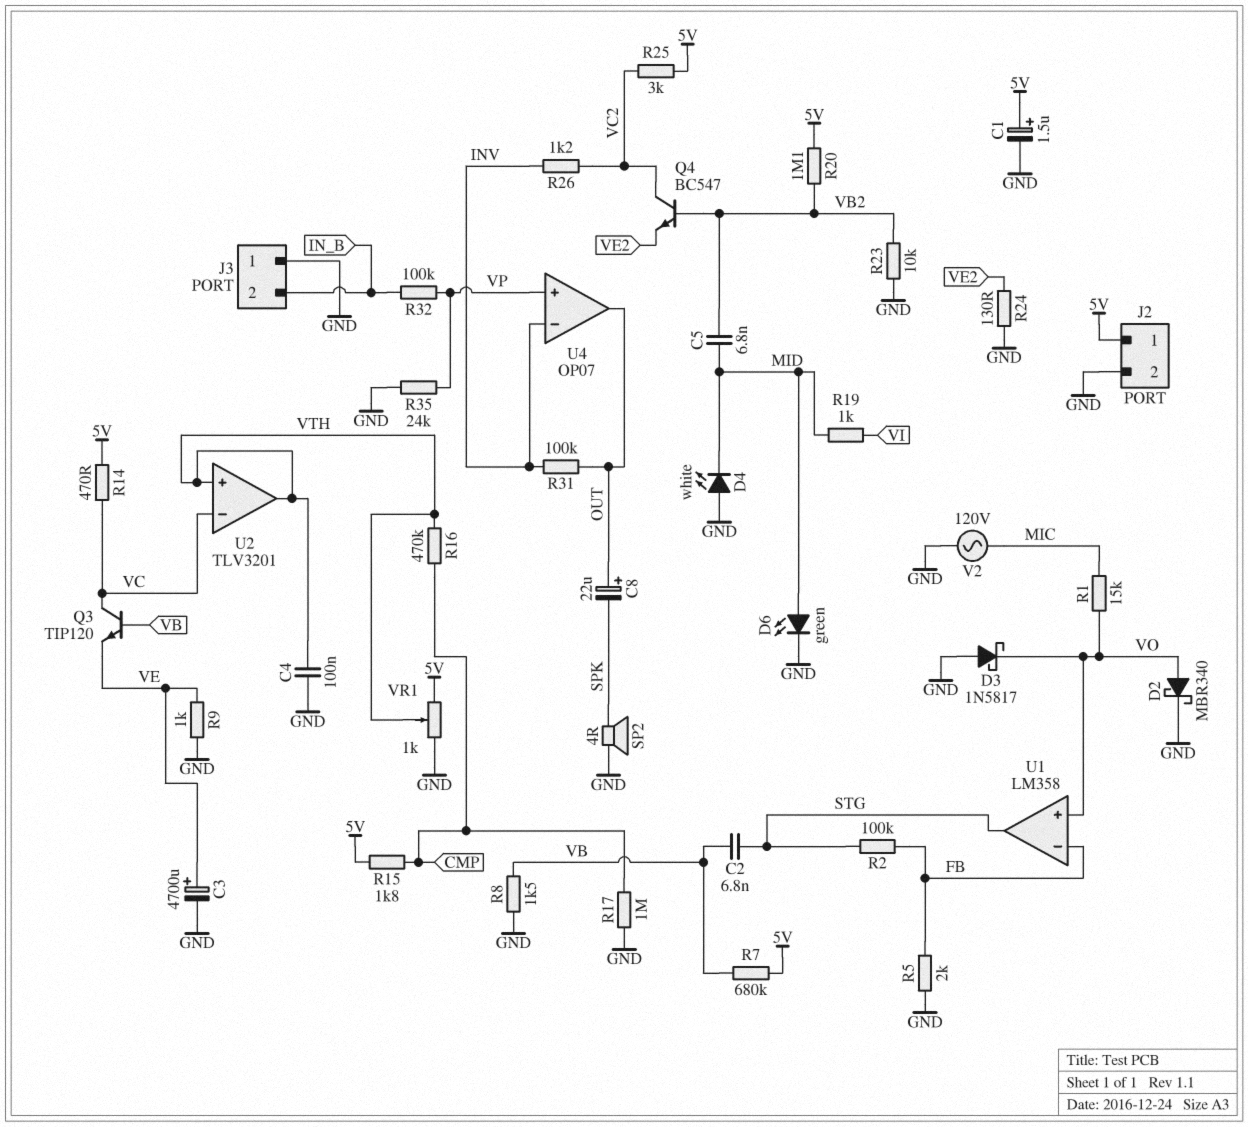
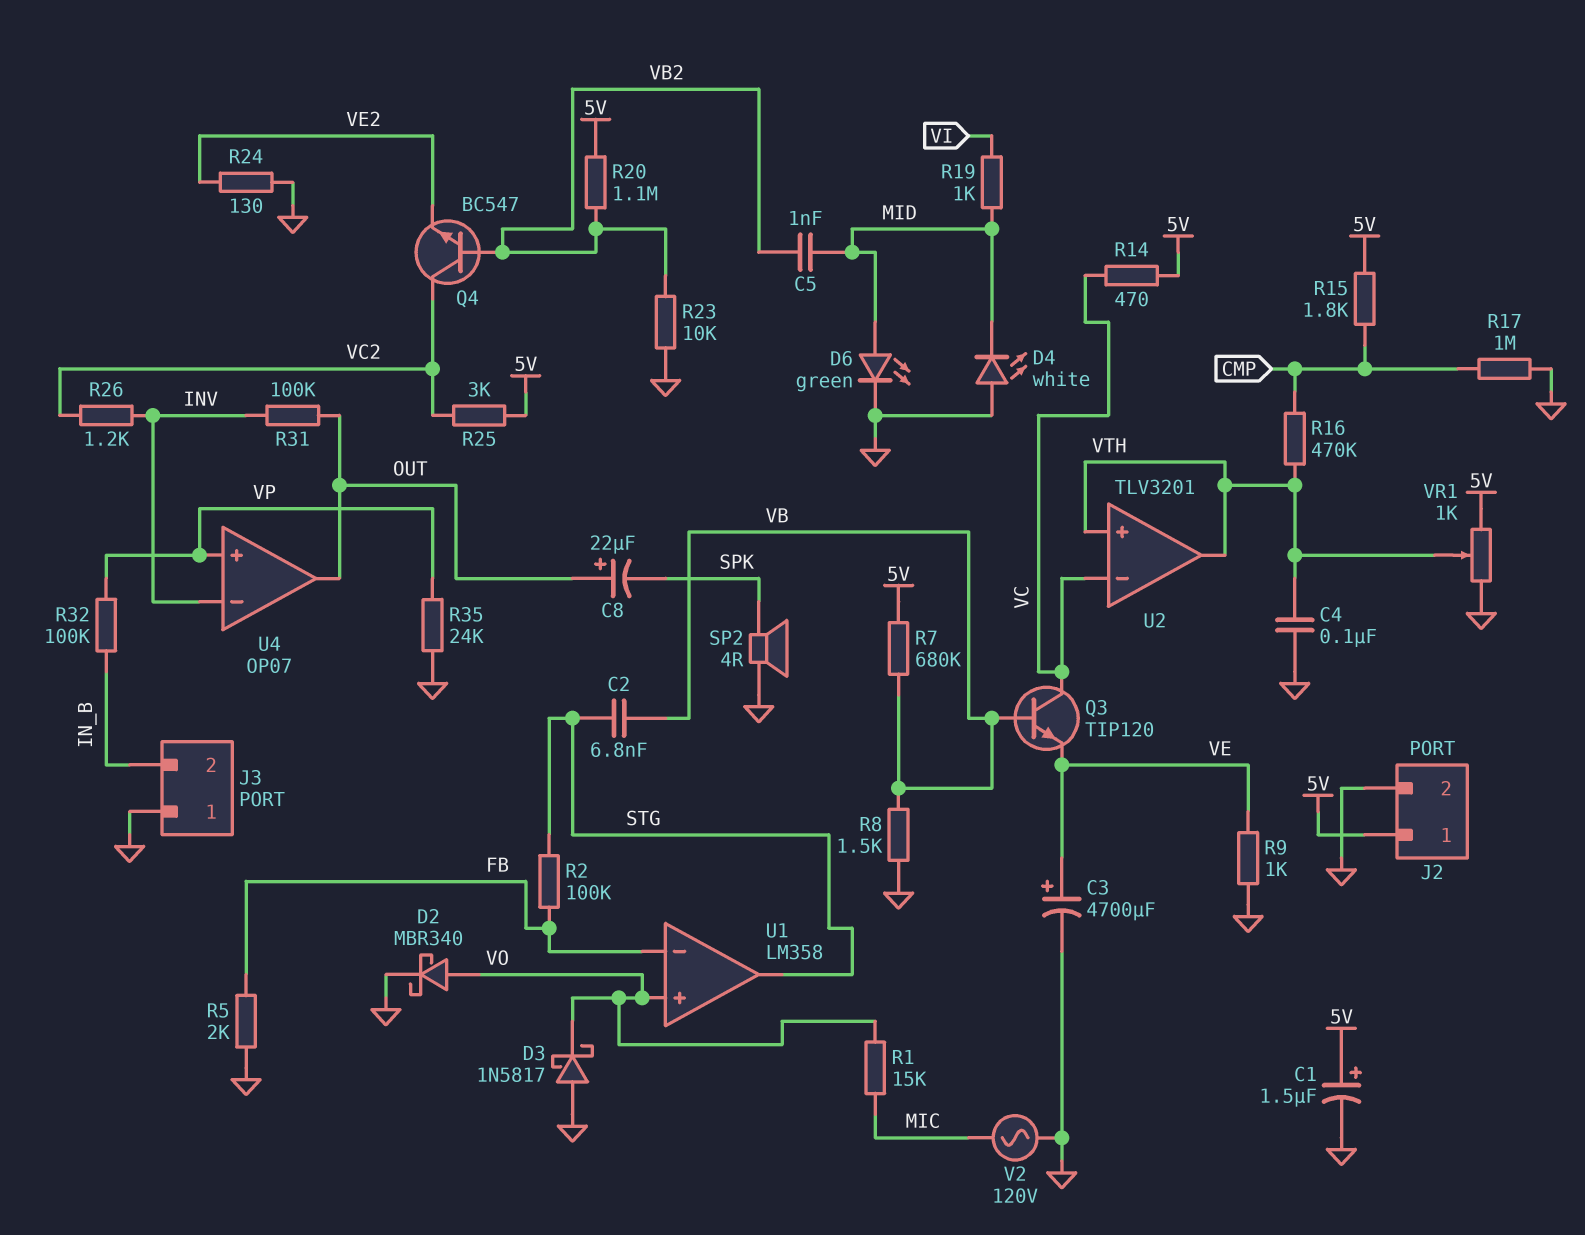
C5: 6.8nF (MID, VB2) -> 1nF (MID, VB2)

